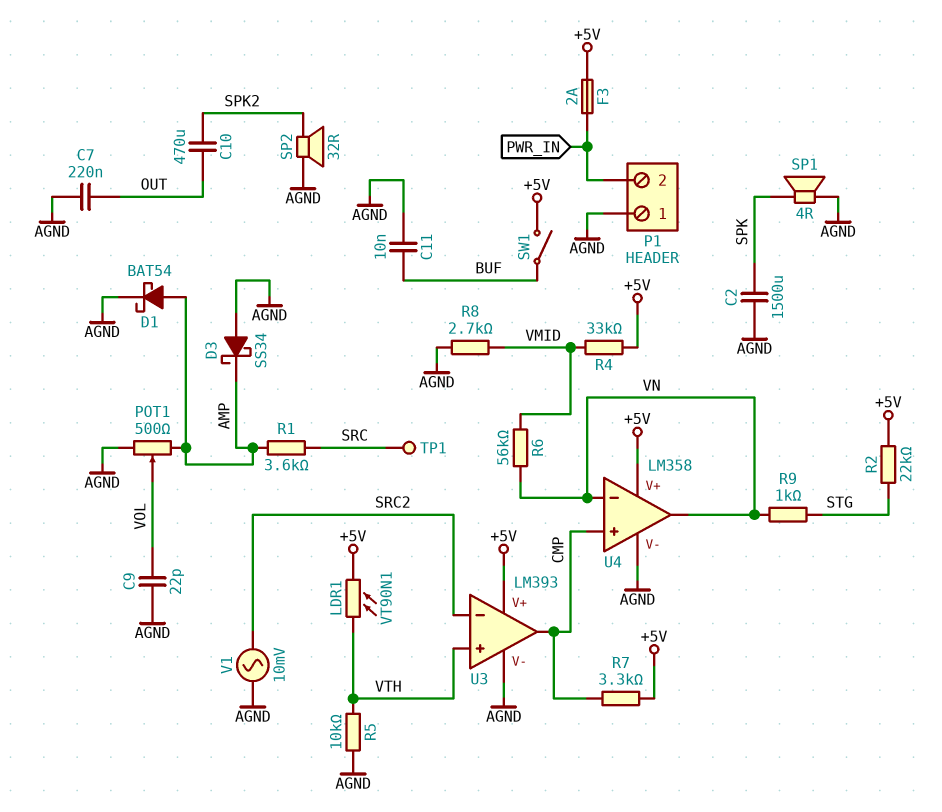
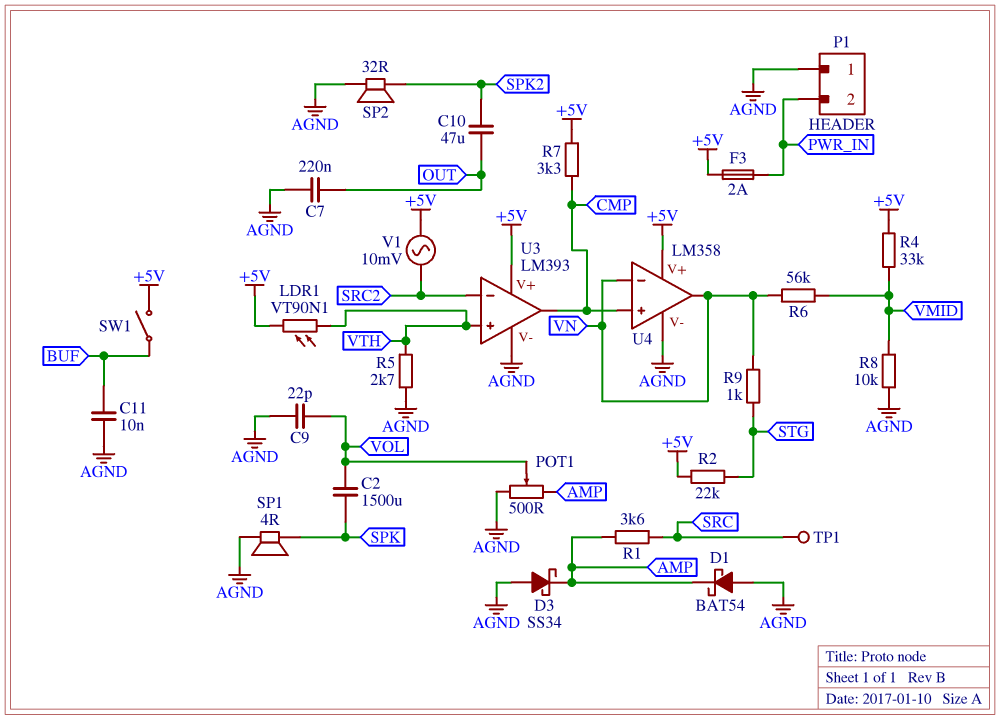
C2: 1500uF (AGND, SPK) -> 1500uF (SPK, VOL)
C10: 470uF (OUT, SPK2) -> 47uF (OUT, SPK2)
D1: schottky BAT54 (A AMP, K AGND) -> schottky BAT54 (A AGND, K AMP)
R5: 10k (AGND, VTH) -> 2.7k (AGND, VTH)
R8: 2.7k (AGND, VMID) -> 10k (AGND, VMID)
V1: AC 10mV (AGND, SRC2) -> AC 10mV (+5V, SRC2)

